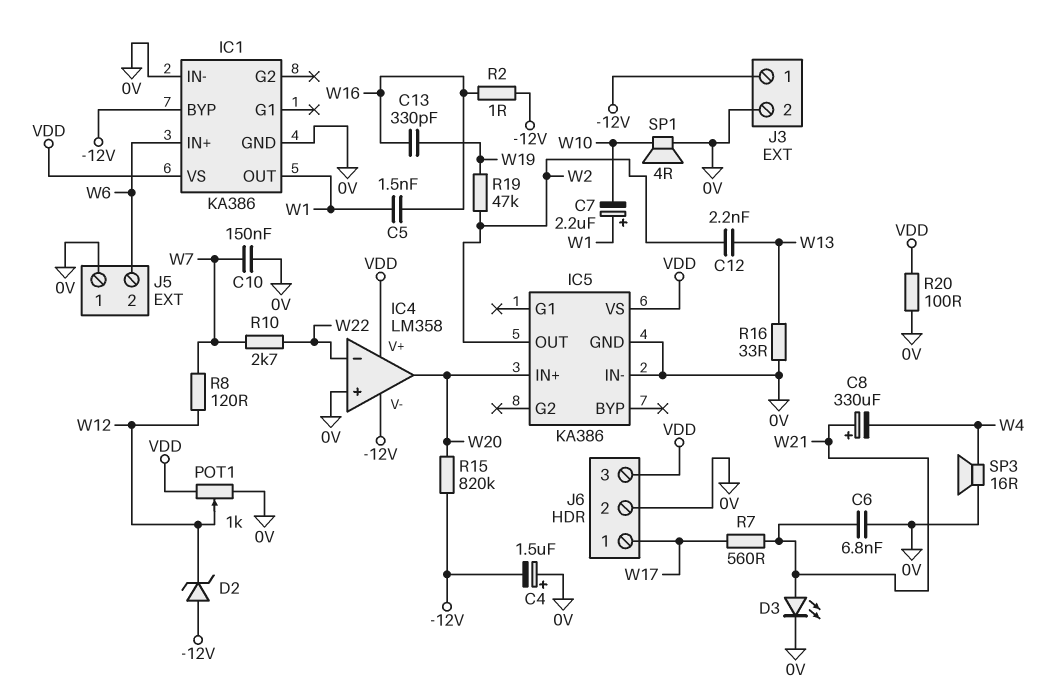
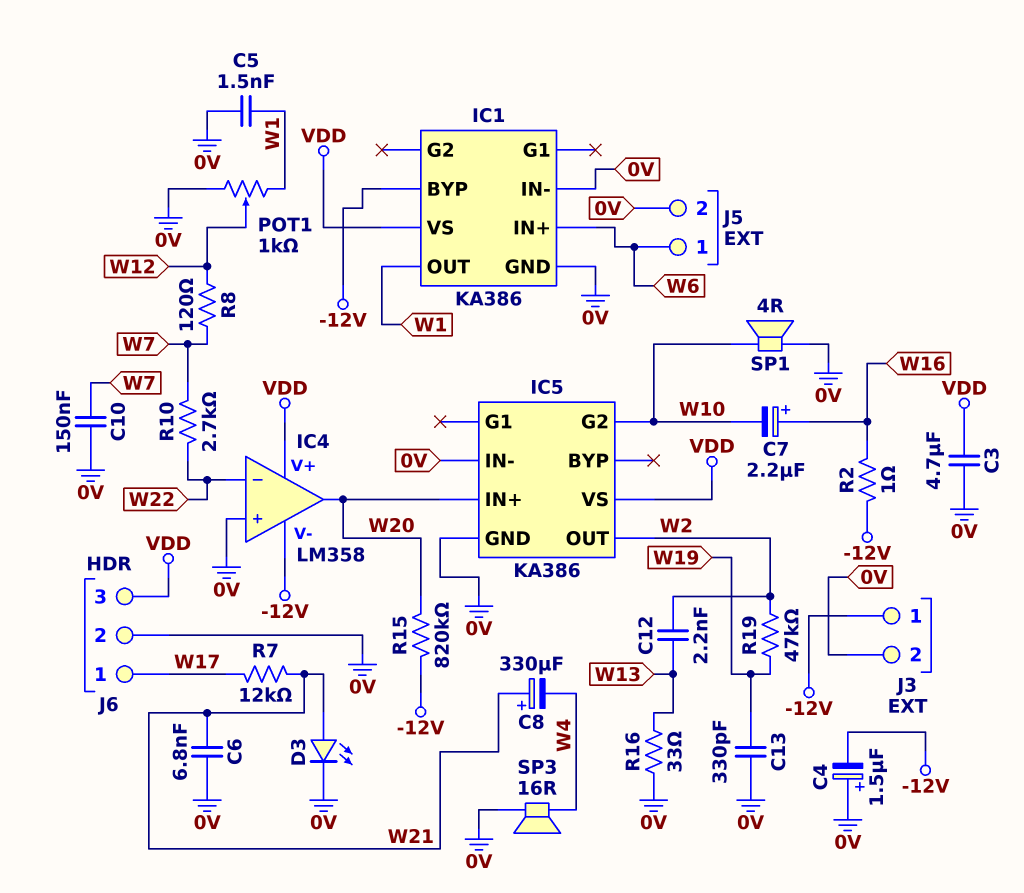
C3: none -> 4.7uF (0V, VDD)
C5: 1.5nF (W1, W16) -> 1.5nF (0V, W1)
C7: 2.2uF (plus W1, minus W10) -> 2.2uF (plus W16, minus W10)
C13: 330pF (W16, W19) -> 330pF (0V, W19)
D2: zener (A -12V, K W12) -> none
IC5 pin G2: none -> W10
J5 pin 1: 0V -> W6
J5 pin 2: W6 -> 0V
POT1: 1k (0V, VDD, wiper W12) -> 1k (0V, W1, wiper W12)
R7: 560 (W17, W21) -> 12k (W17, W21)
R20: 100 (0V, VDD) -> none

